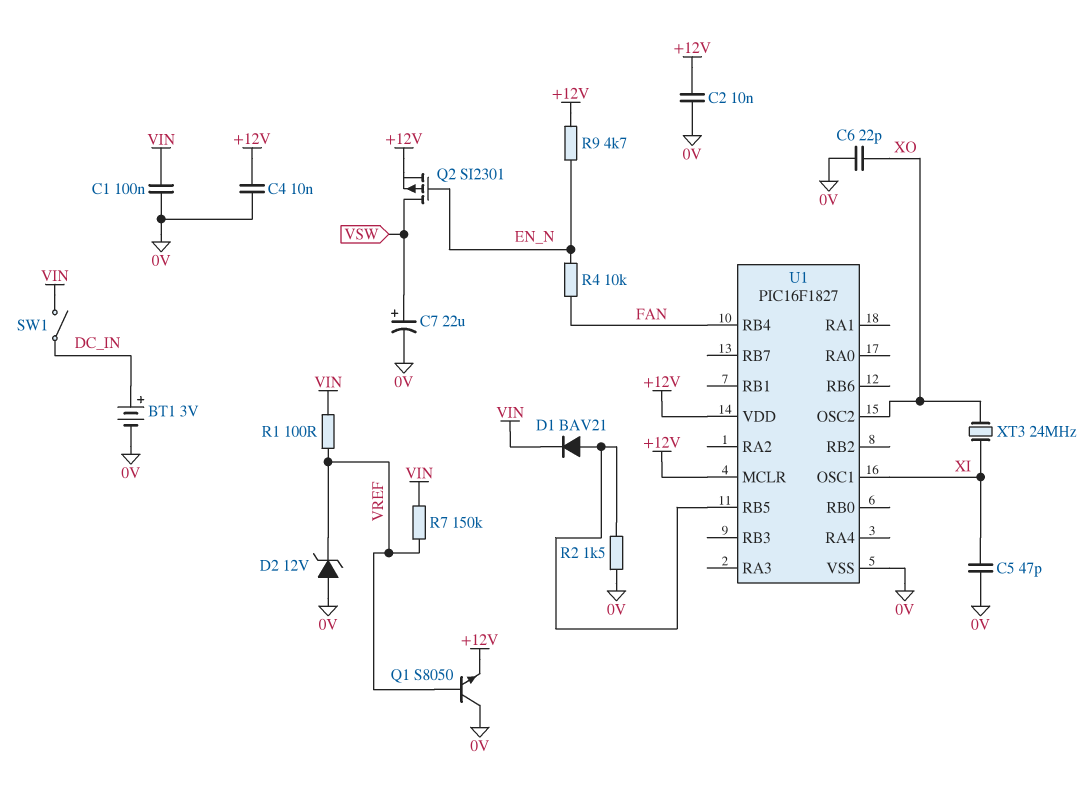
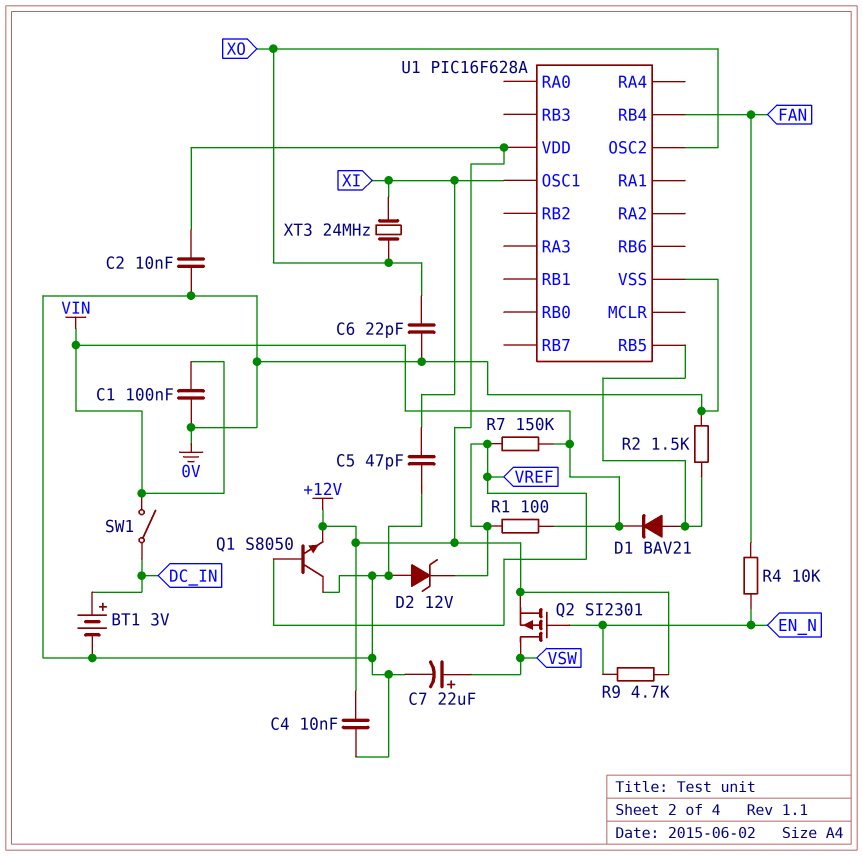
U1: PIC16F1827 -> PIC16F628A
U1 pin MCLR: +12V -> none

